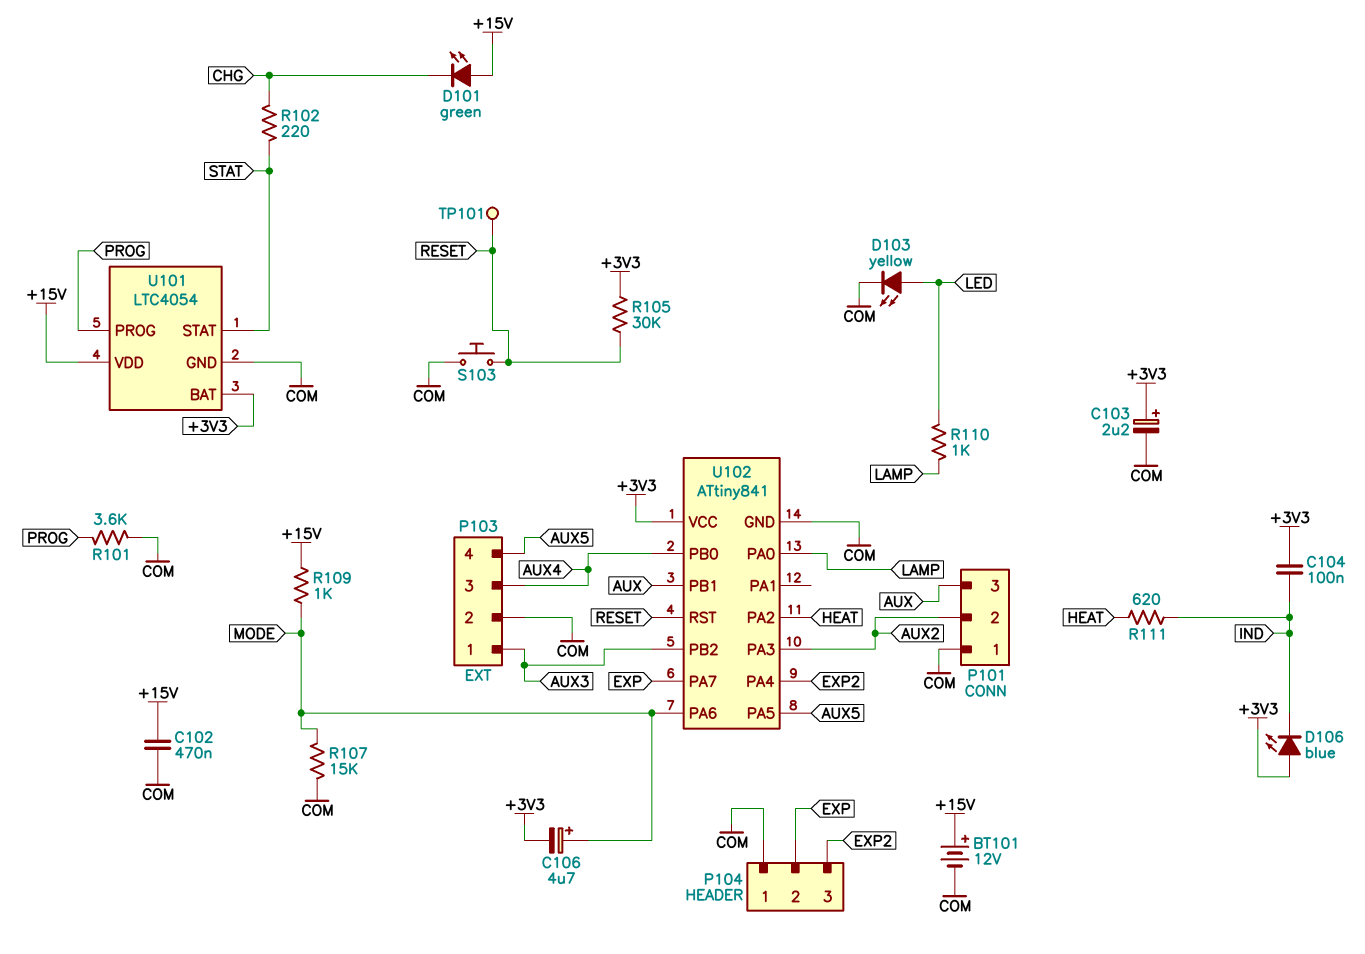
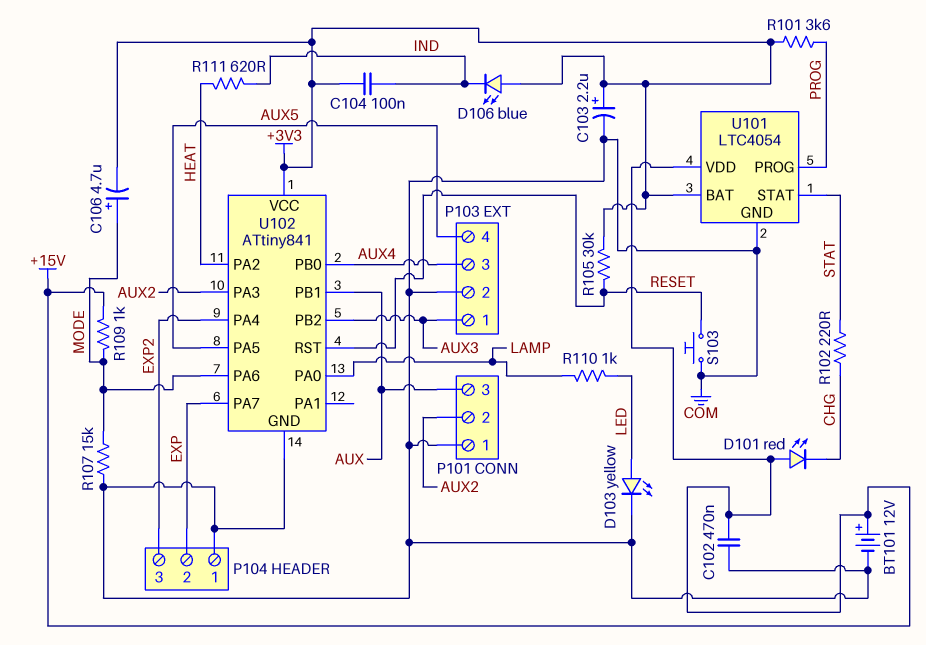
D101: LED green (A +15V, K CHG) -> LED red (A +15V, K CHG)
R101: 3.6k (COM, PROG) -> 3.6k (+3V3, PROG)
TP101: test point (RESET) -> none

